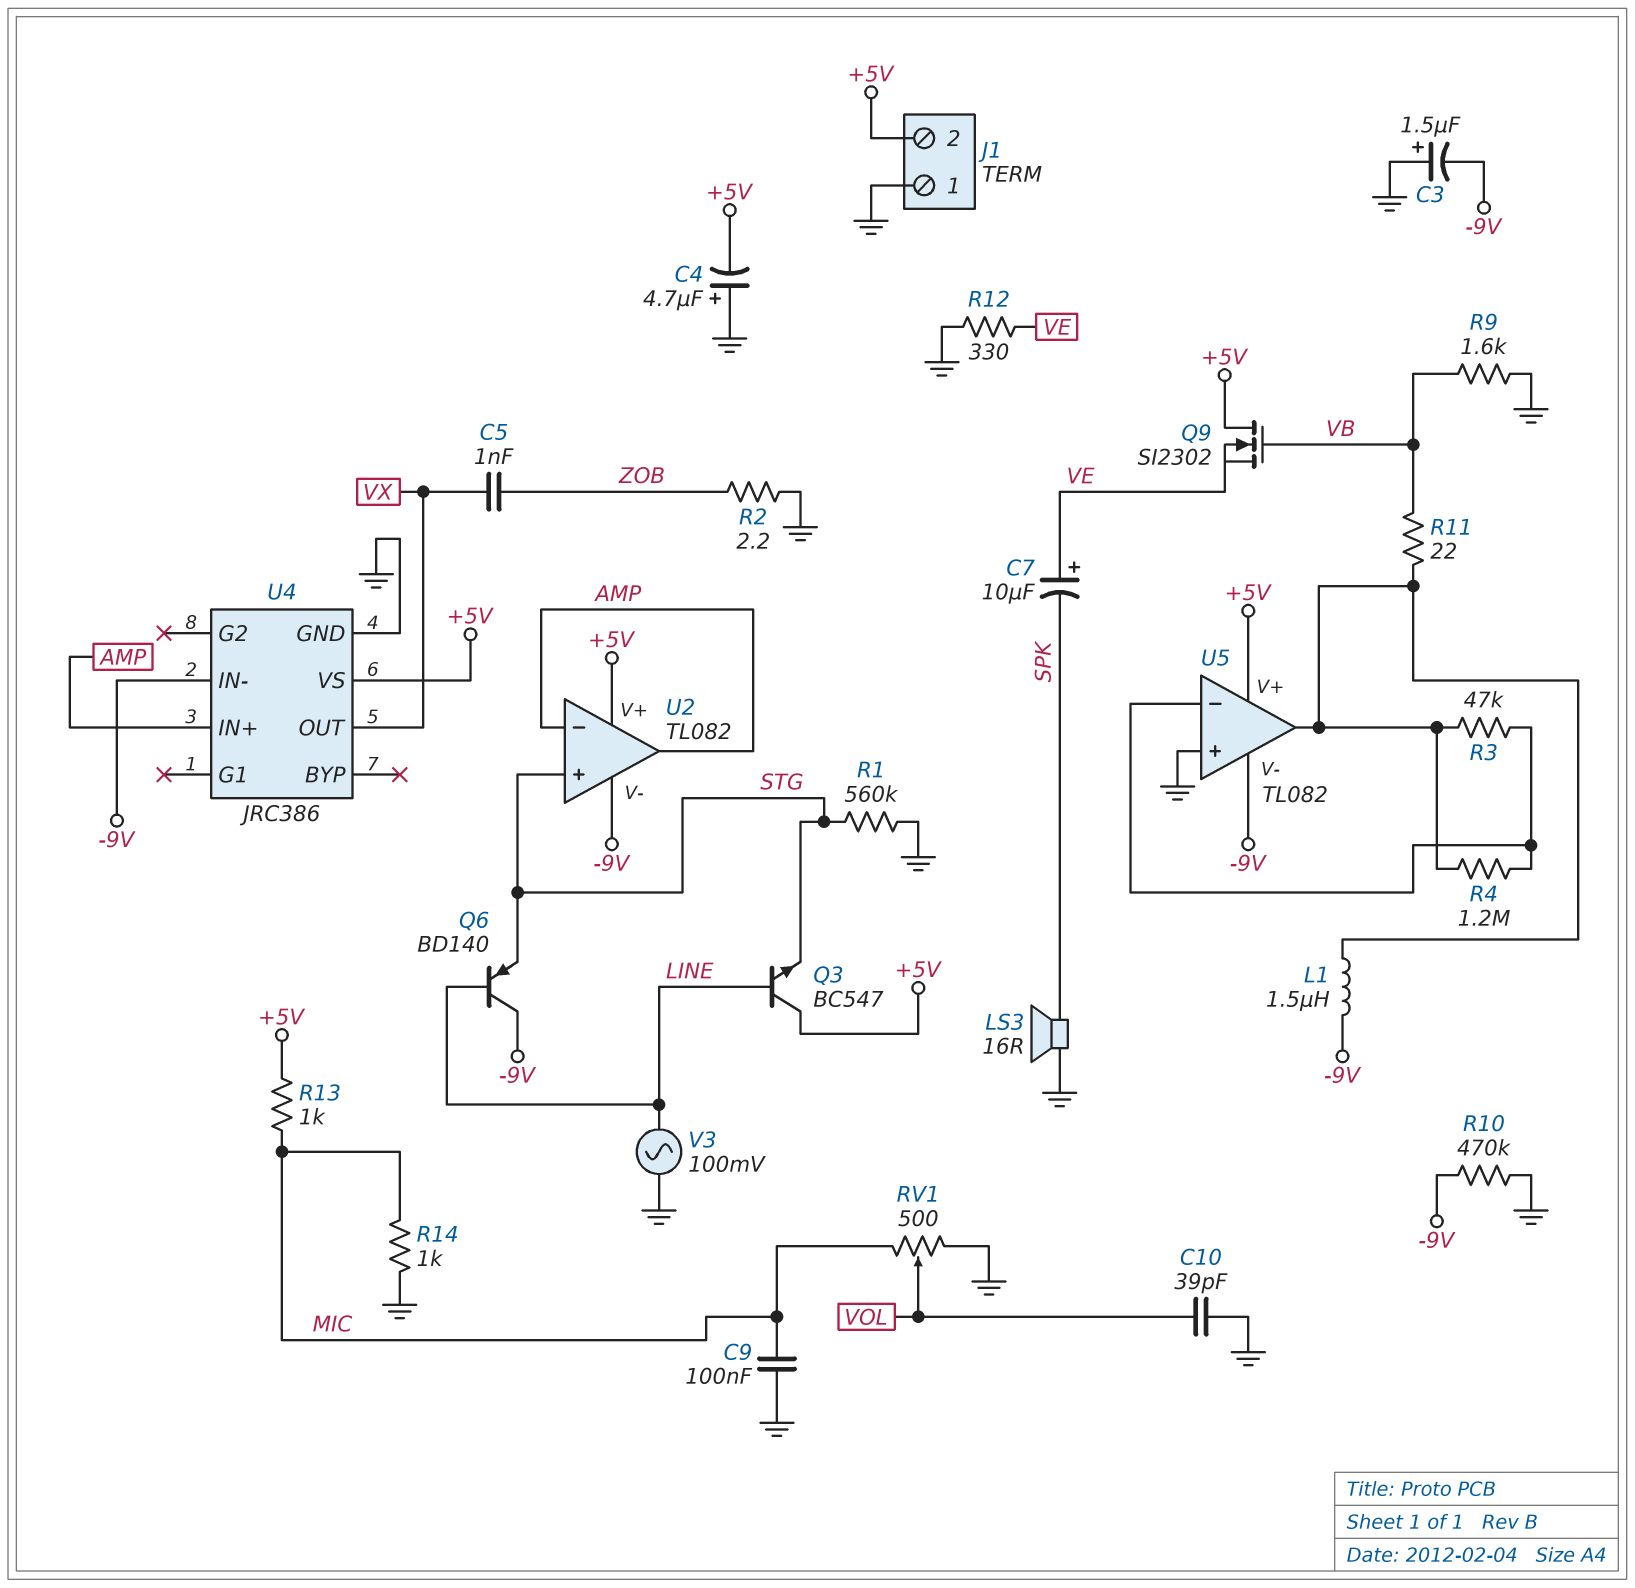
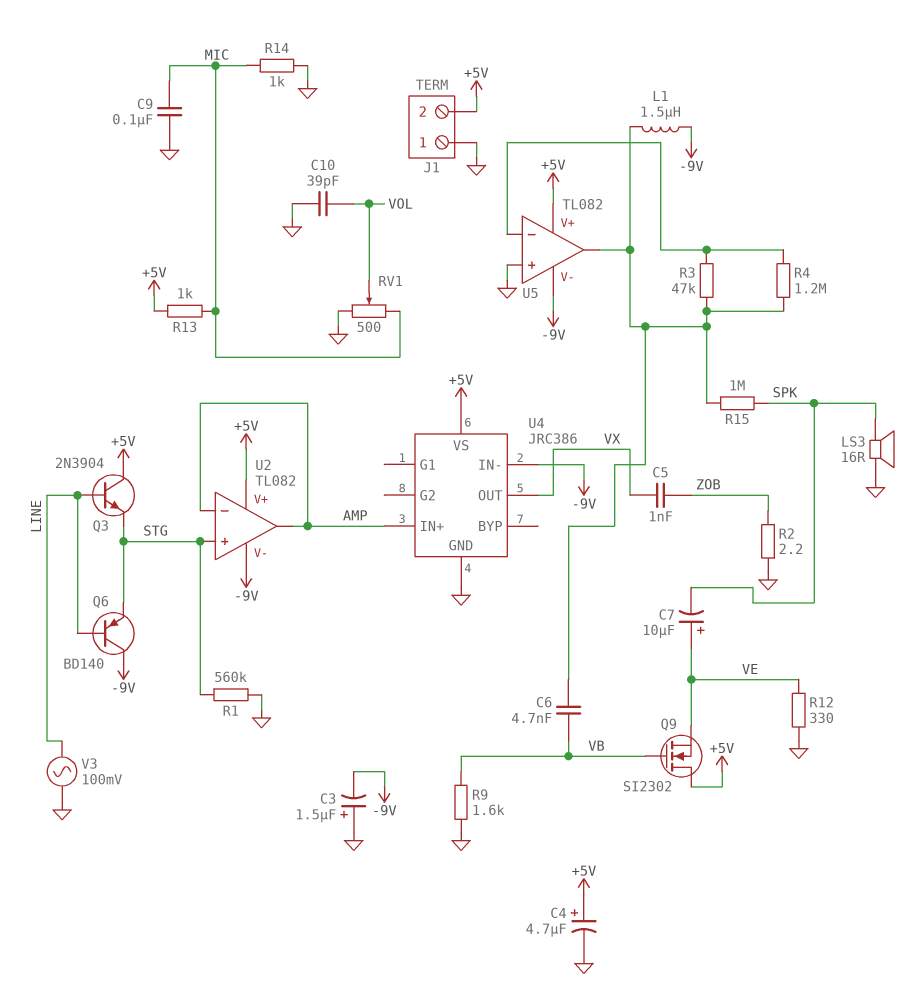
C4: 4.7uF (plus GND, minus +5V) -> 4.7uF (plus +5V, minus GND)
C6: none -> 4.7nF (U5/out, VB)
Q3: NPN BC547 (B LINE, C +5V, E STG) -> NPN 2N3904 (B LINE, C +5V, E STG)
R10: 470k (-9V, GND) -> none
R11: 22 (U5/out, VB) -> none
R15: none -> 1M (SPK, U5/out)

